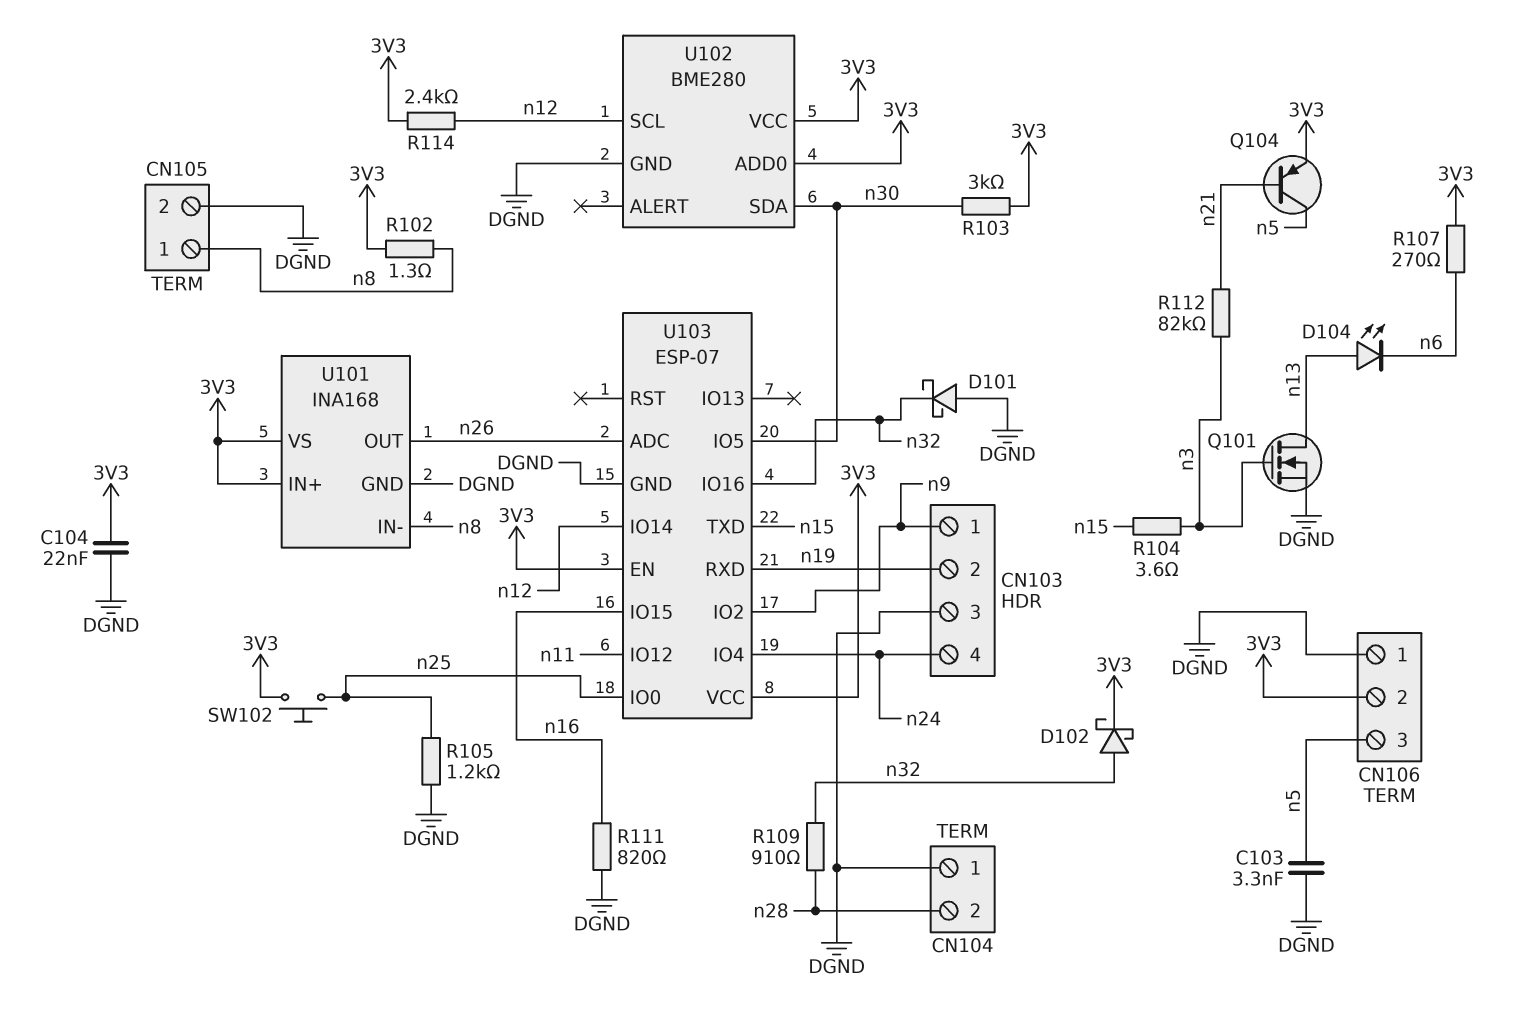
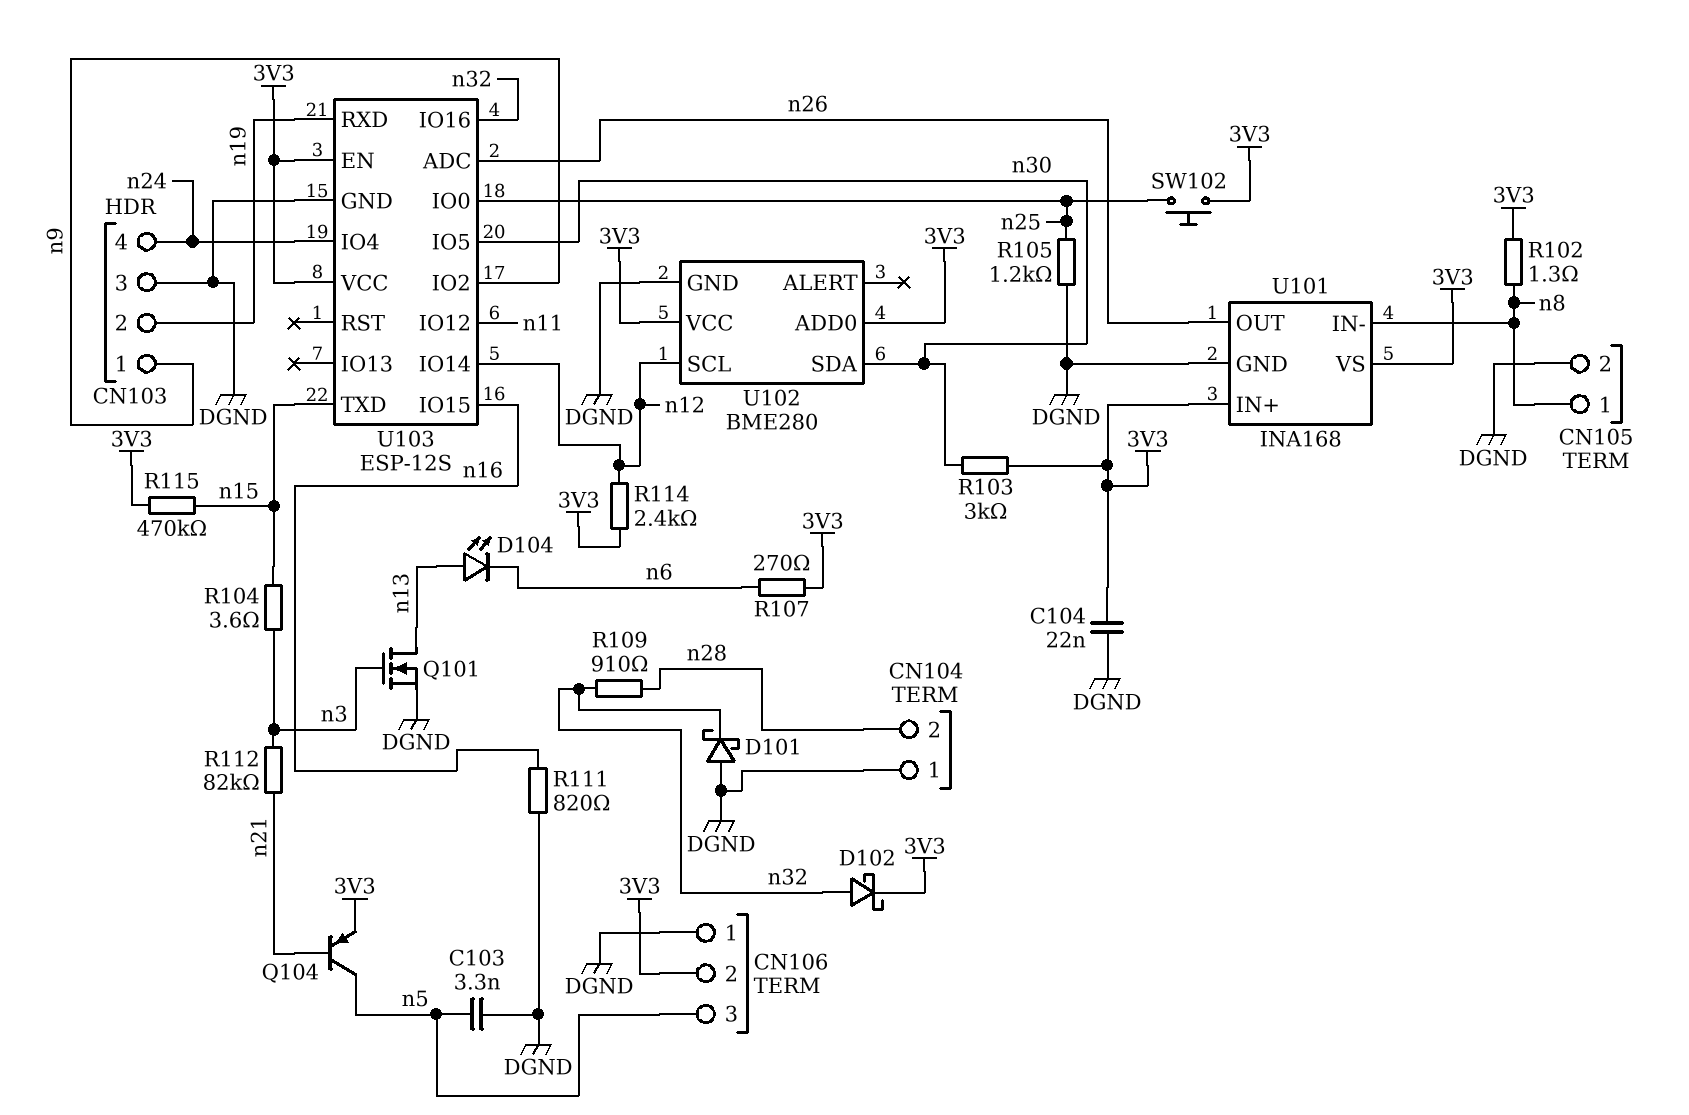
R115: none -> 470k (3V3, n15)
U103: ESP-07 -> ESP-12S

